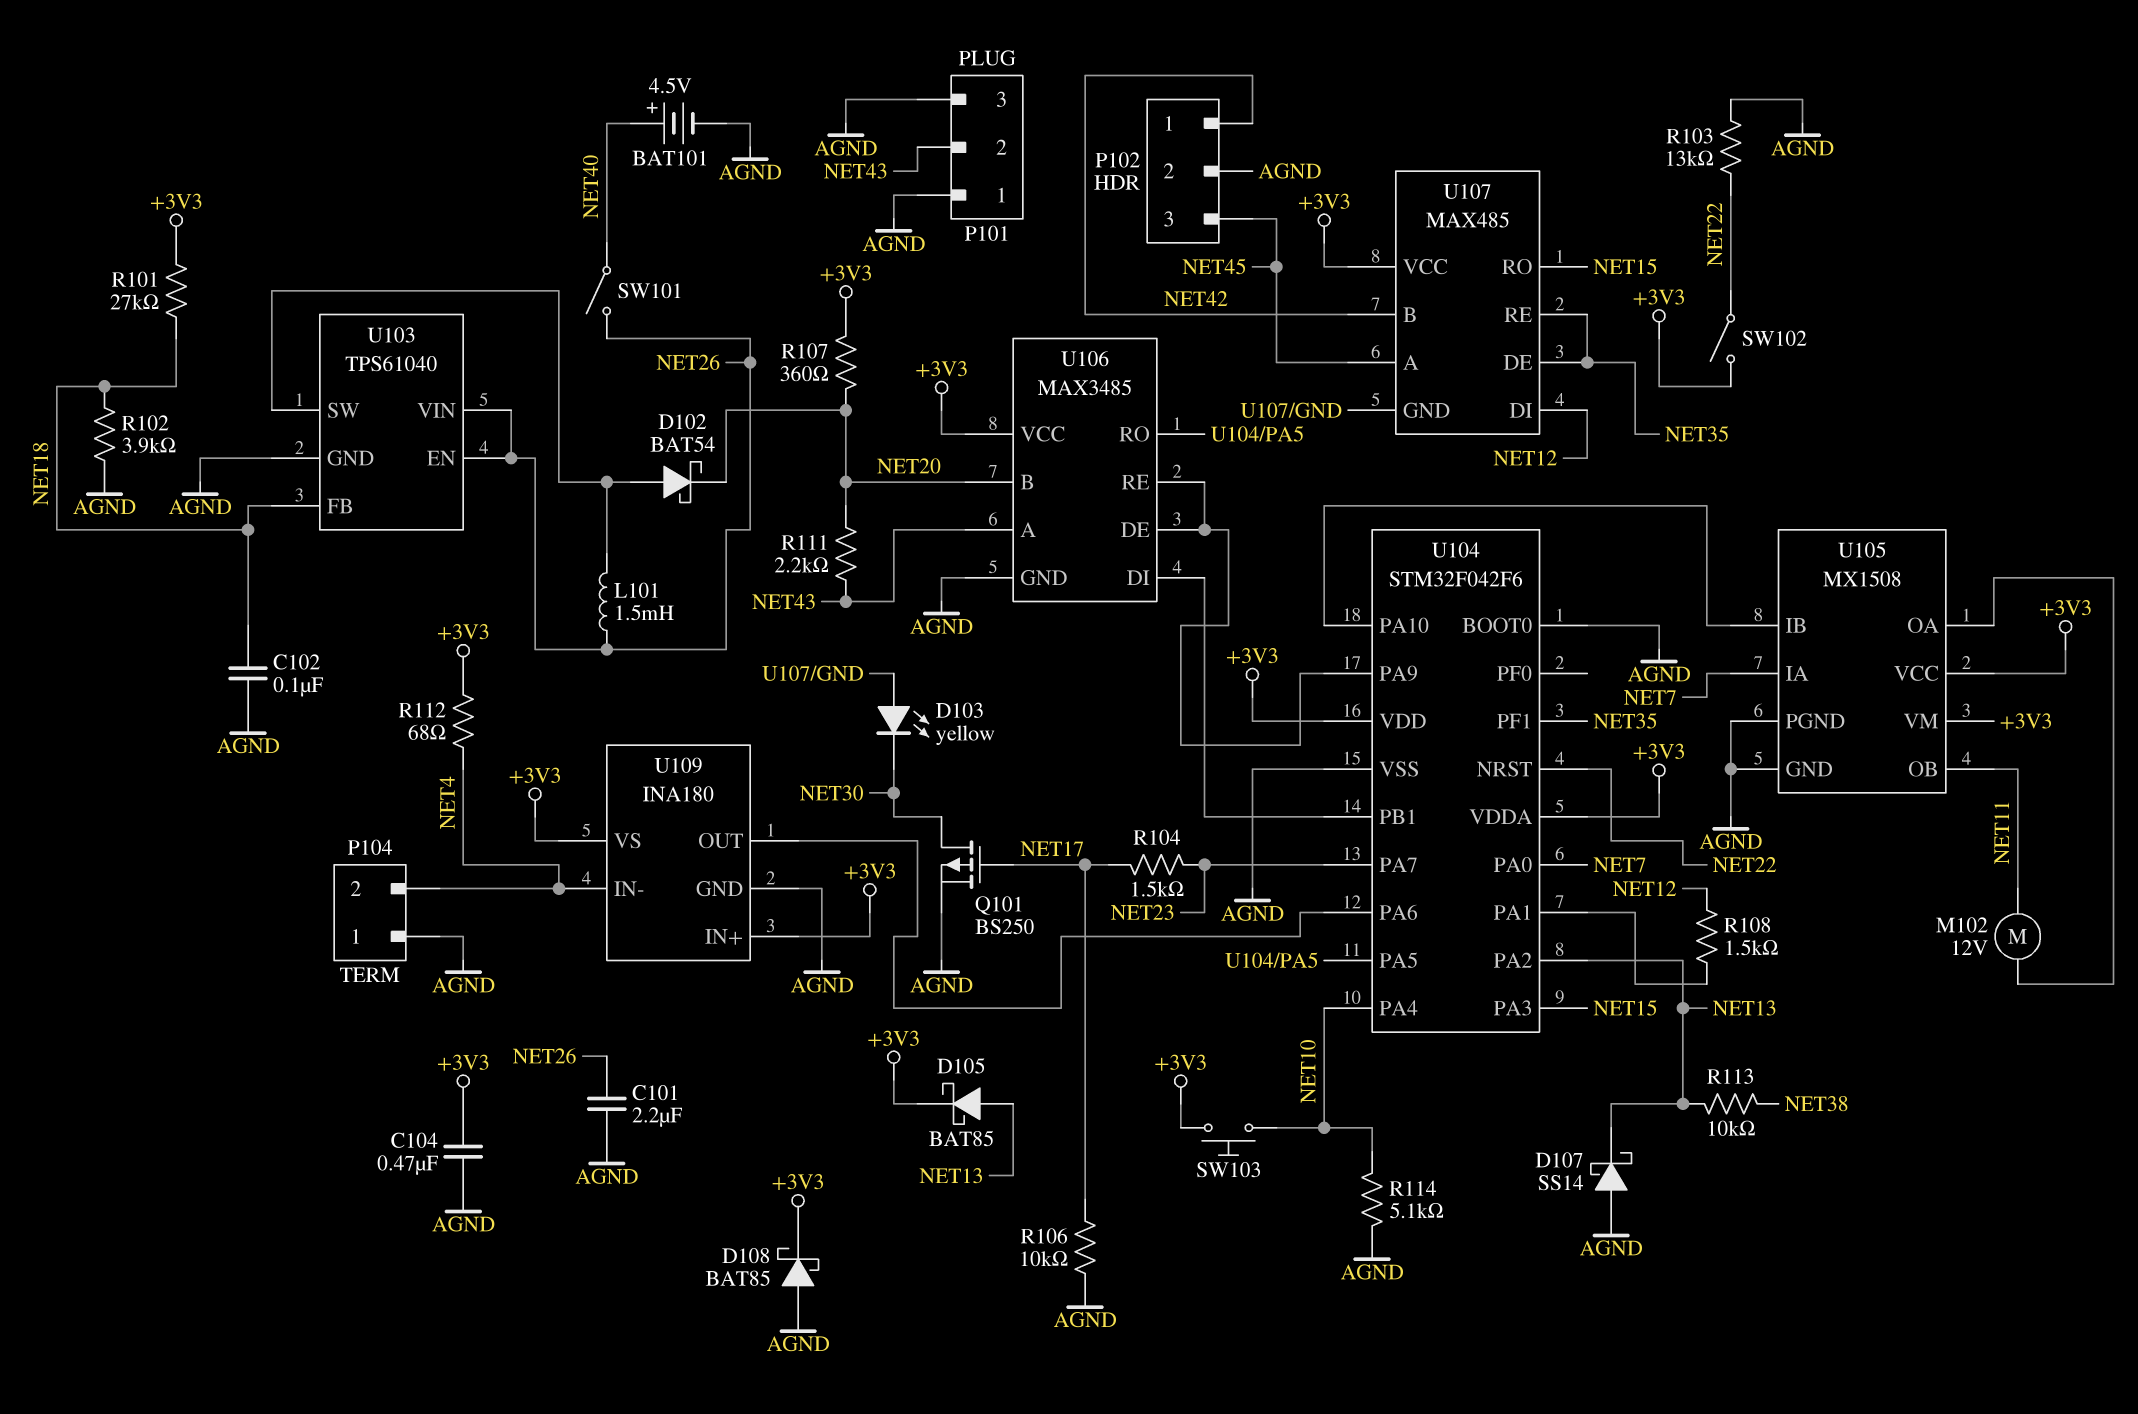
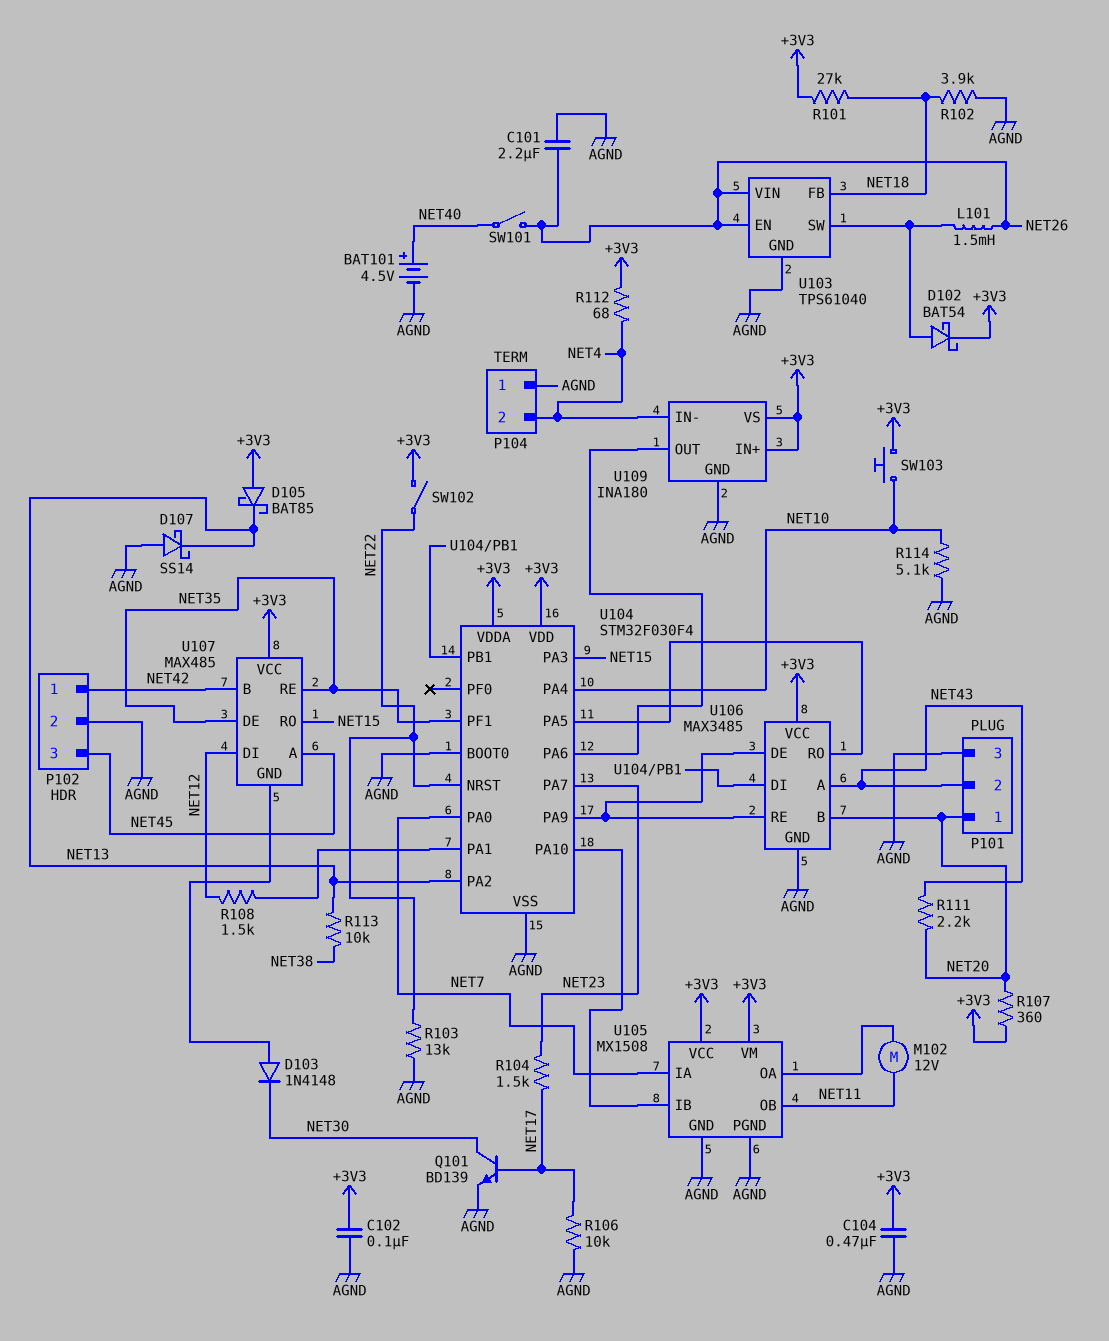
C102: 100nF (AGND, NET18) -> 100nF (+3V3, AGND)
D102: schottky BAT54 (A U103/SW, K NET20) -> schottky BAT54 (A U103/SW, K +3V3)
D103: LED yellow (A U107/GND, K NET30) -> diode 1N4148 (A U107/GND, K NET30)
D105: schottky BAT85 (A NET13, K +3V3) -> schottky BAT85 (A +3V3, K NET13)
D108: schottky BAT85 (A AGND, K +3V3) -> none
P101 pin 1: AGND -> NET20
Q101: PMOS BS250 (G NET17, D NET30, S AGND) -> NPN BD139 (B NET17, C NET30, E AGND)
U104: STM32F042F6 -> STM32F030F4

